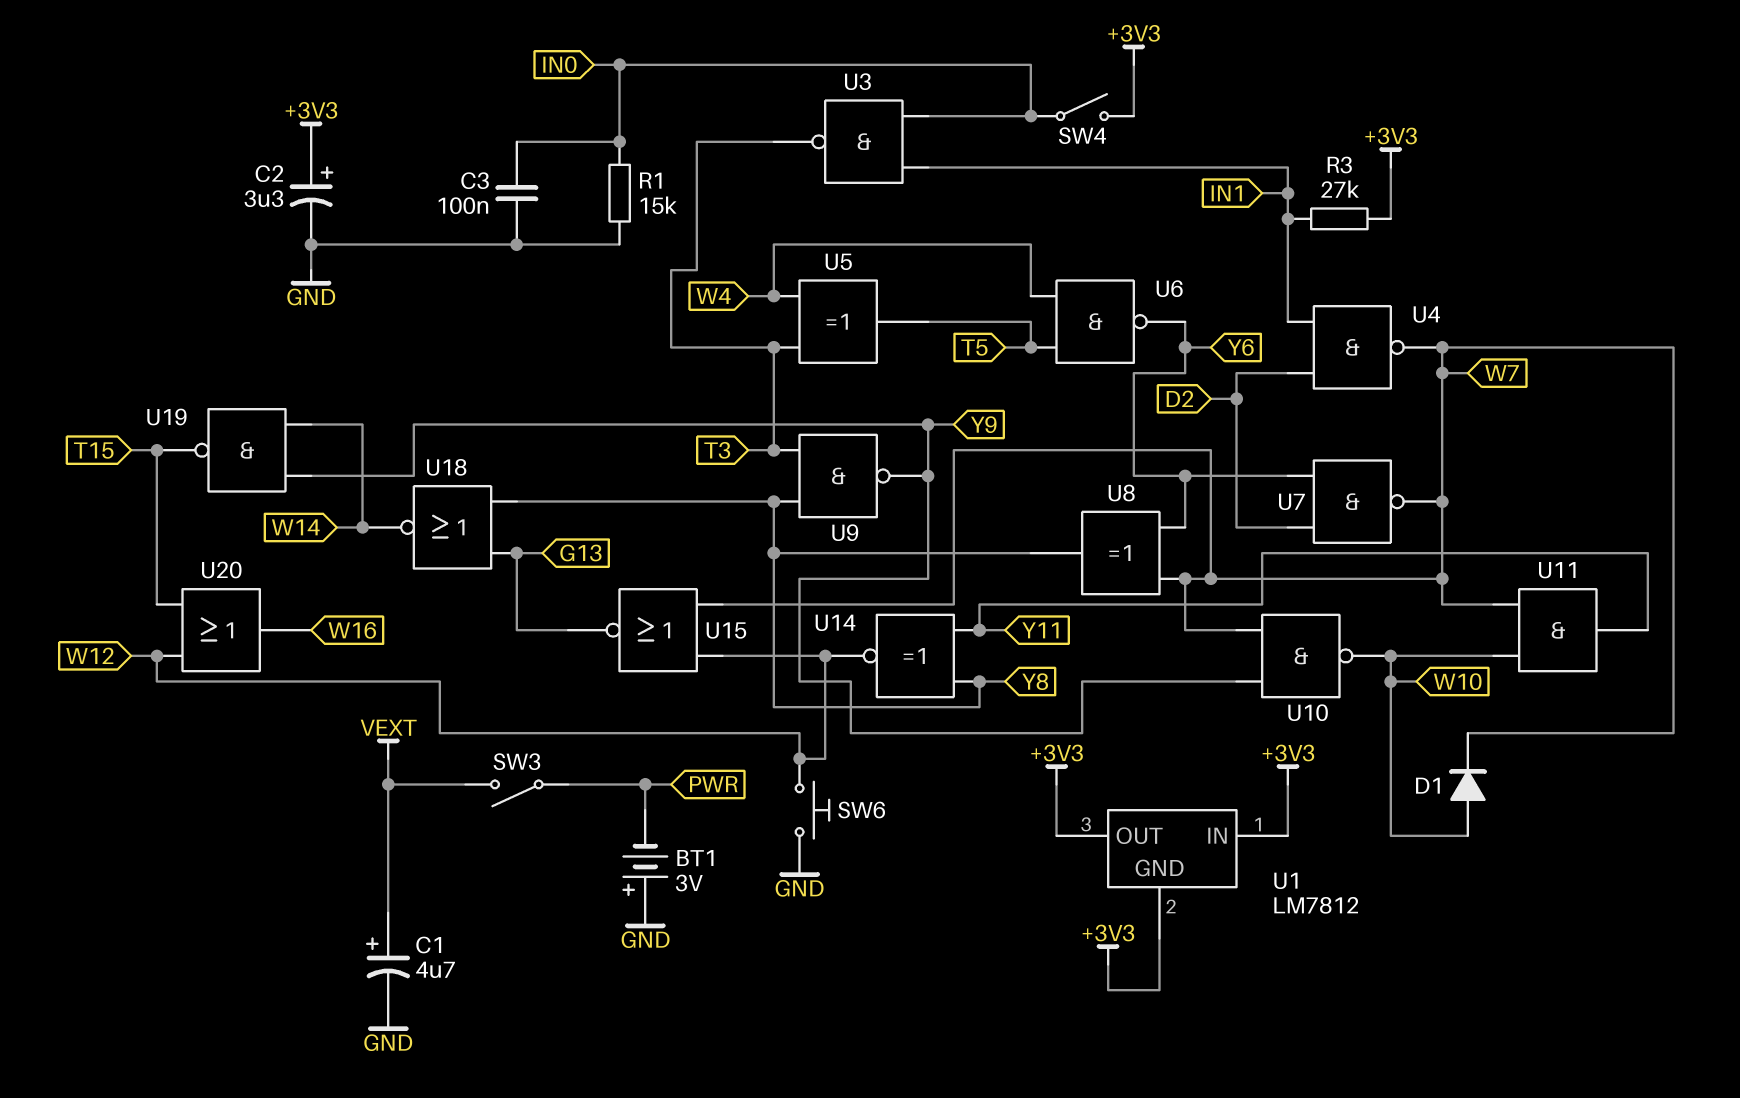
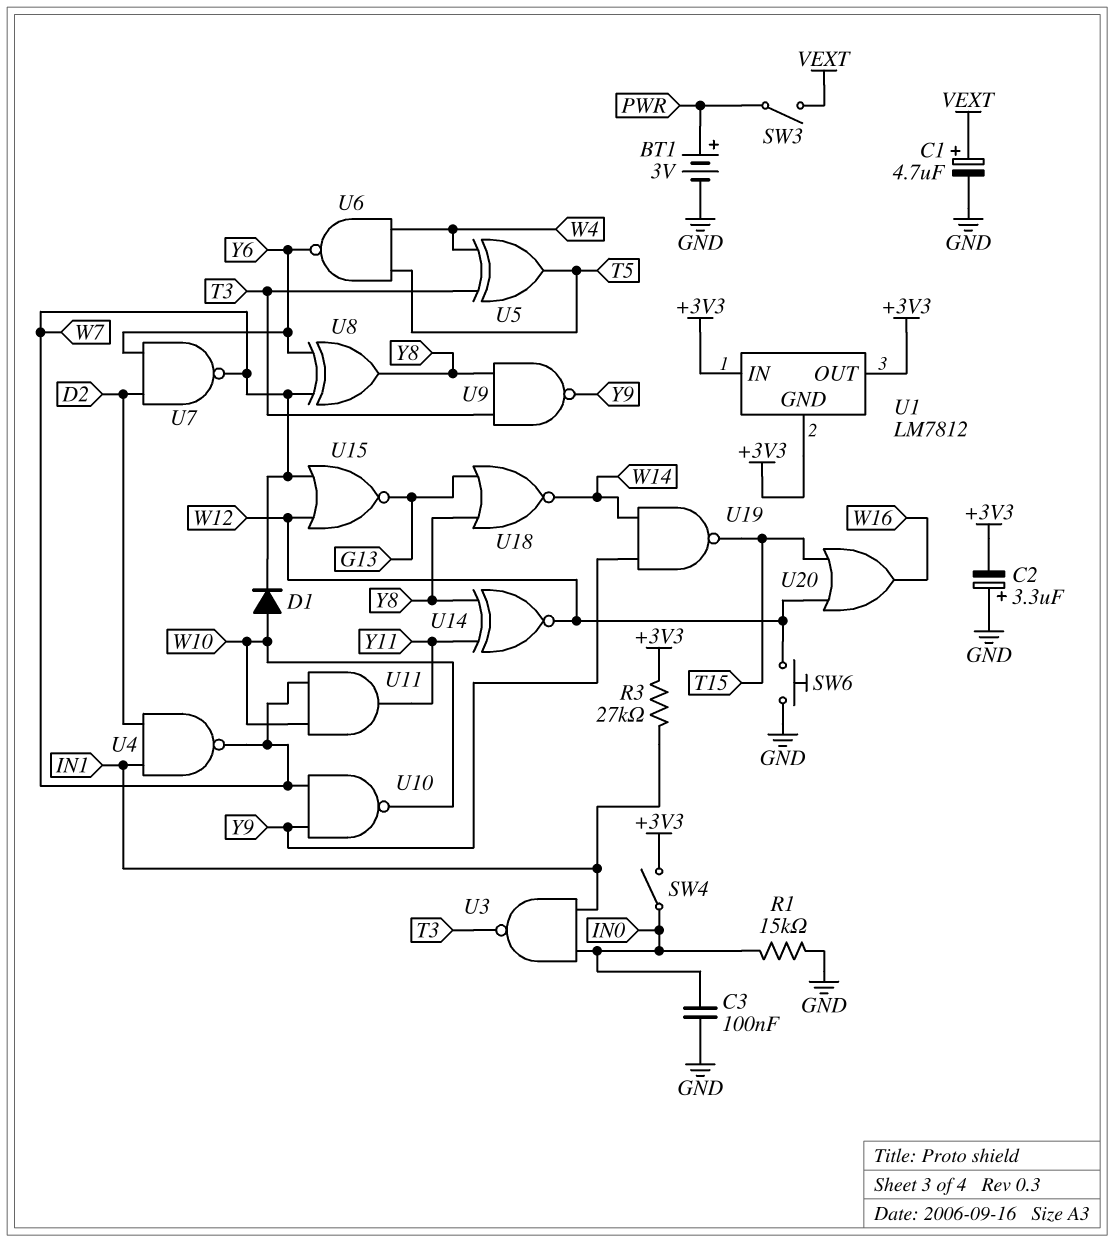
BT1: 3V (plus GND, minus PWR) -> 3V (plus PWR, minus GND)
C2: 3.3uF (plus +3V3, minus GND) -> 3.3uF (plus GND, minus +3V3)

